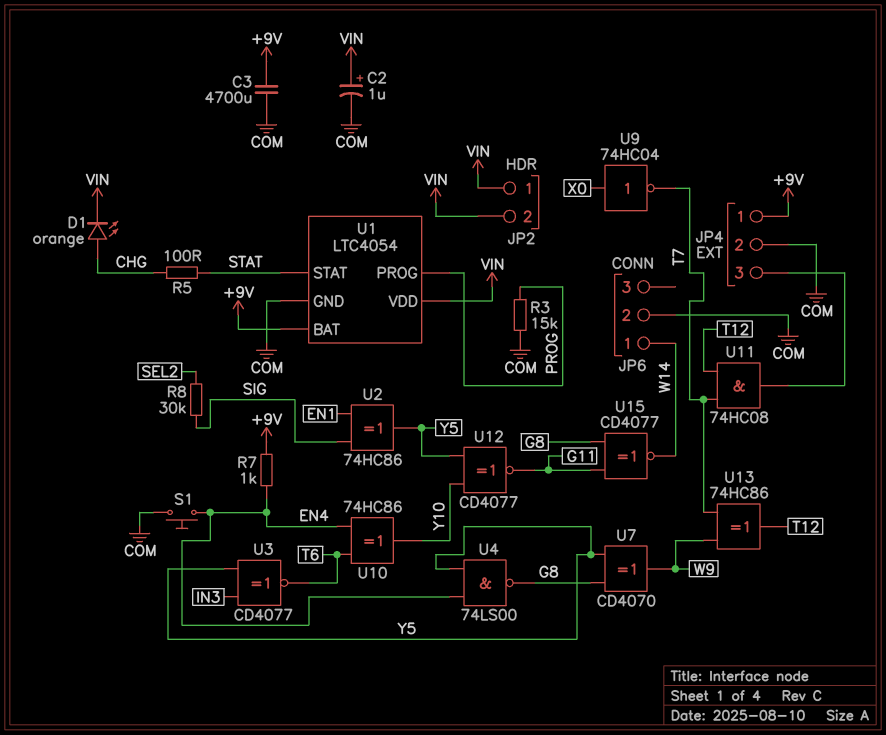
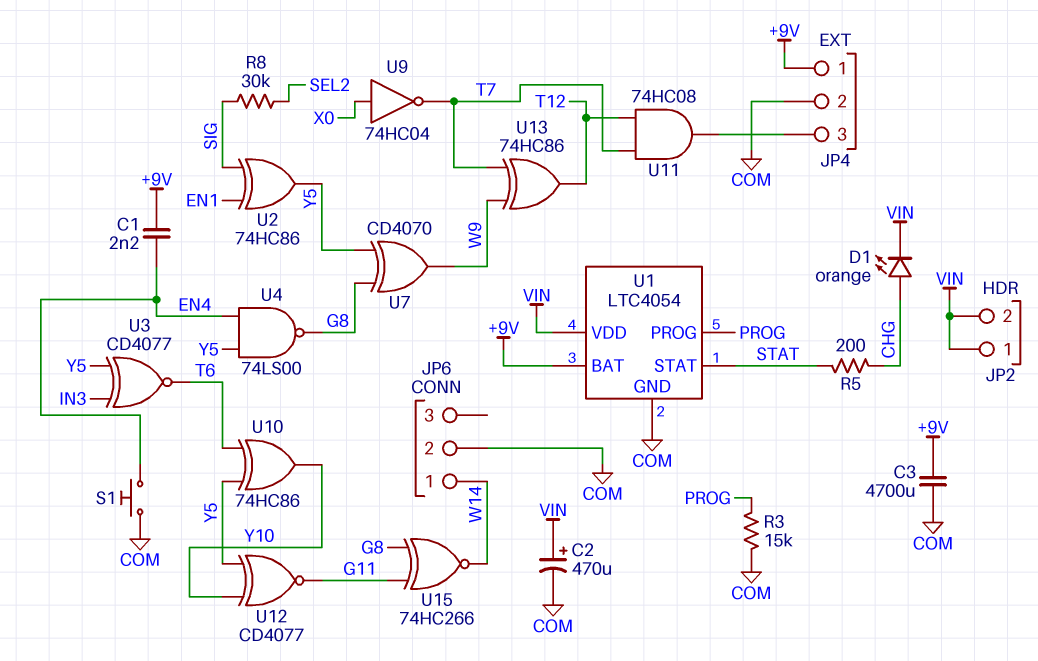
C1: none -> 2.2nF (+9V, EN4)
C2: 1uF (plus VIN, minus COM) -> 470uF (plus VIN, minus COM)
R5: 100 (CHG, STAT) -> 200 (CHG, STAT)
R7: 1k (+9V, EN4) -> none
U10: XOR 74HC86 (in EN4, in T6, out Y10) -> XOR 74HC86 (in T6, in Y5, out Y10)
U15: XNOR CD4077 (in G8, in G11, out W14) -> XNOR 74HC266 (in G8, in G11, out W14)

